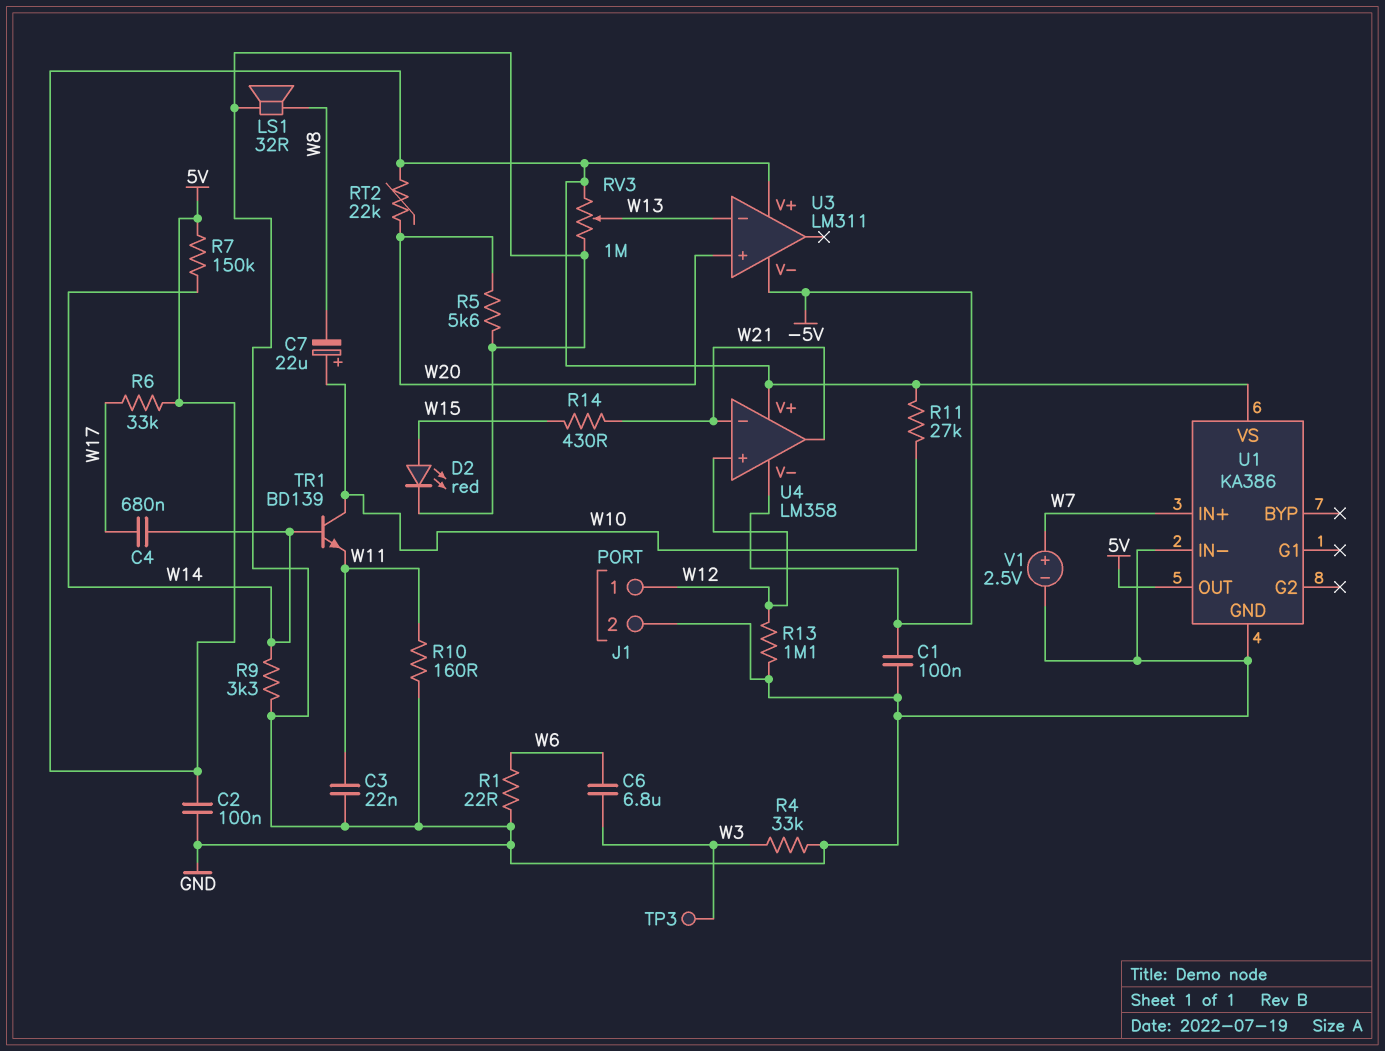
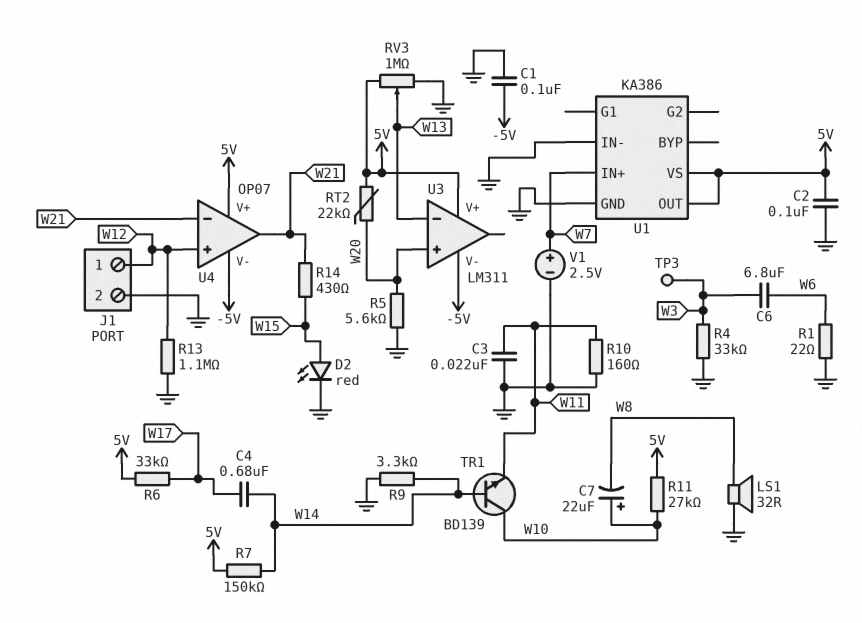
U4: LM358 -> OP07

